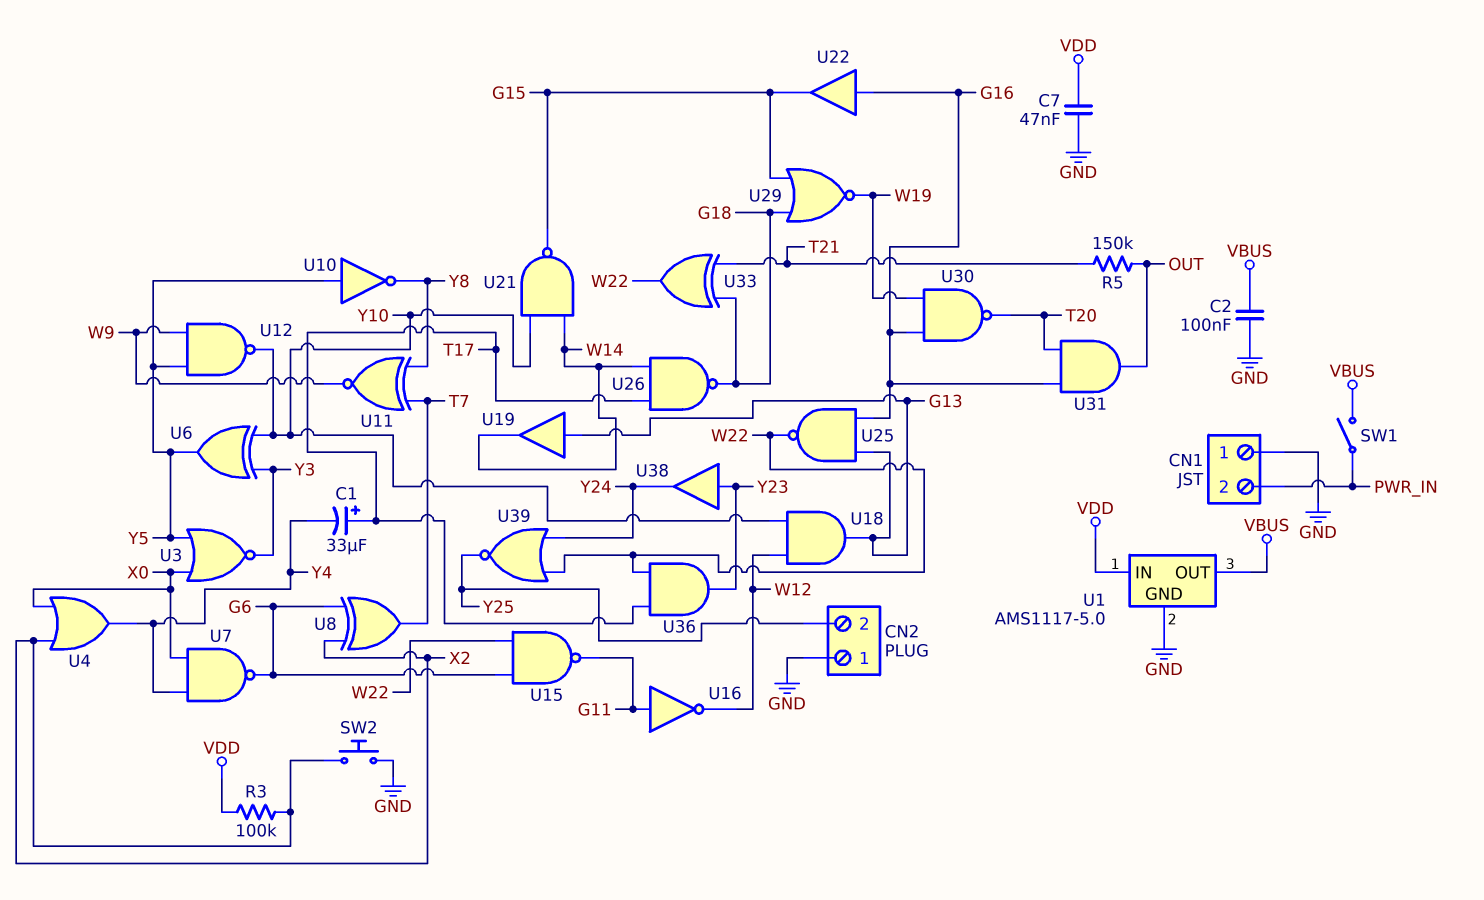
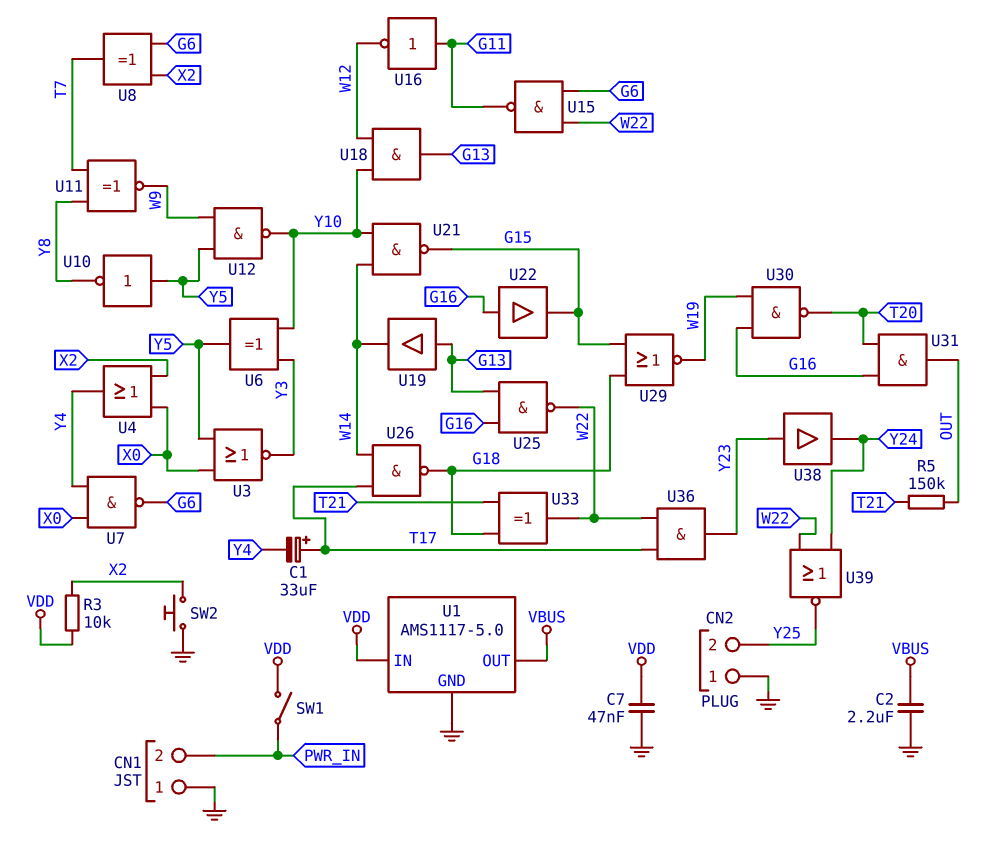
C2: 100nF (GND, VBUS) -> 2.2uF (GND, VBUS)
R3: 100k (VDD, X2) -> 10k (VDD, X2)
SW1: switch (PWR_IN, VBUS) -> switch (PWR_IN, VDD)

